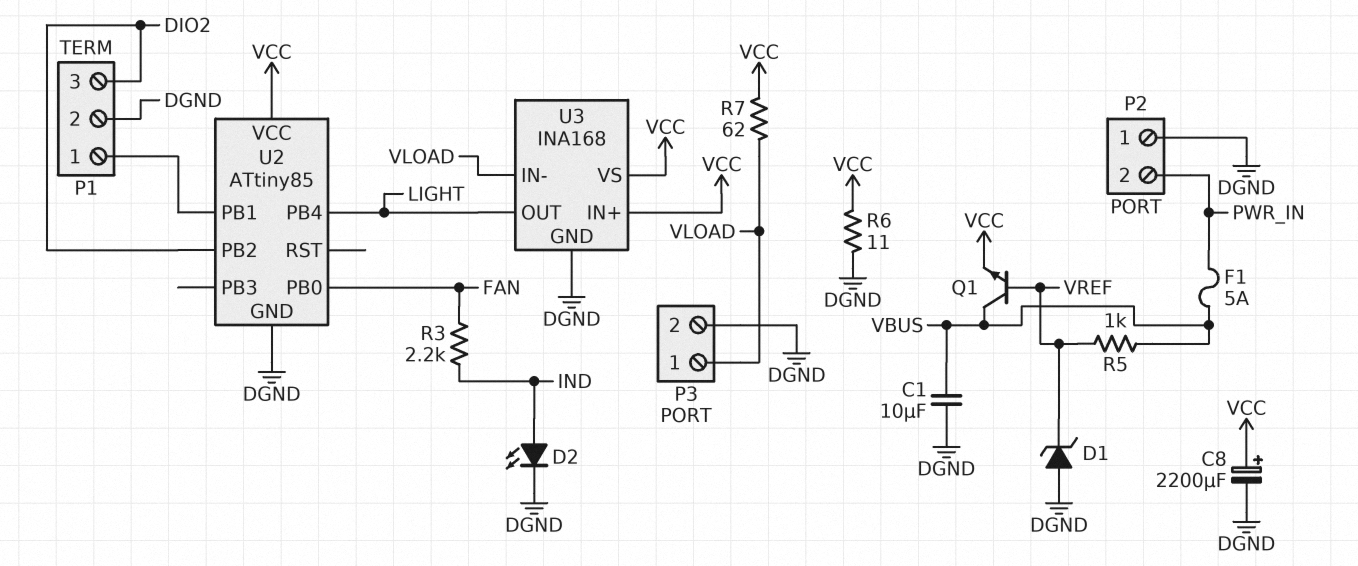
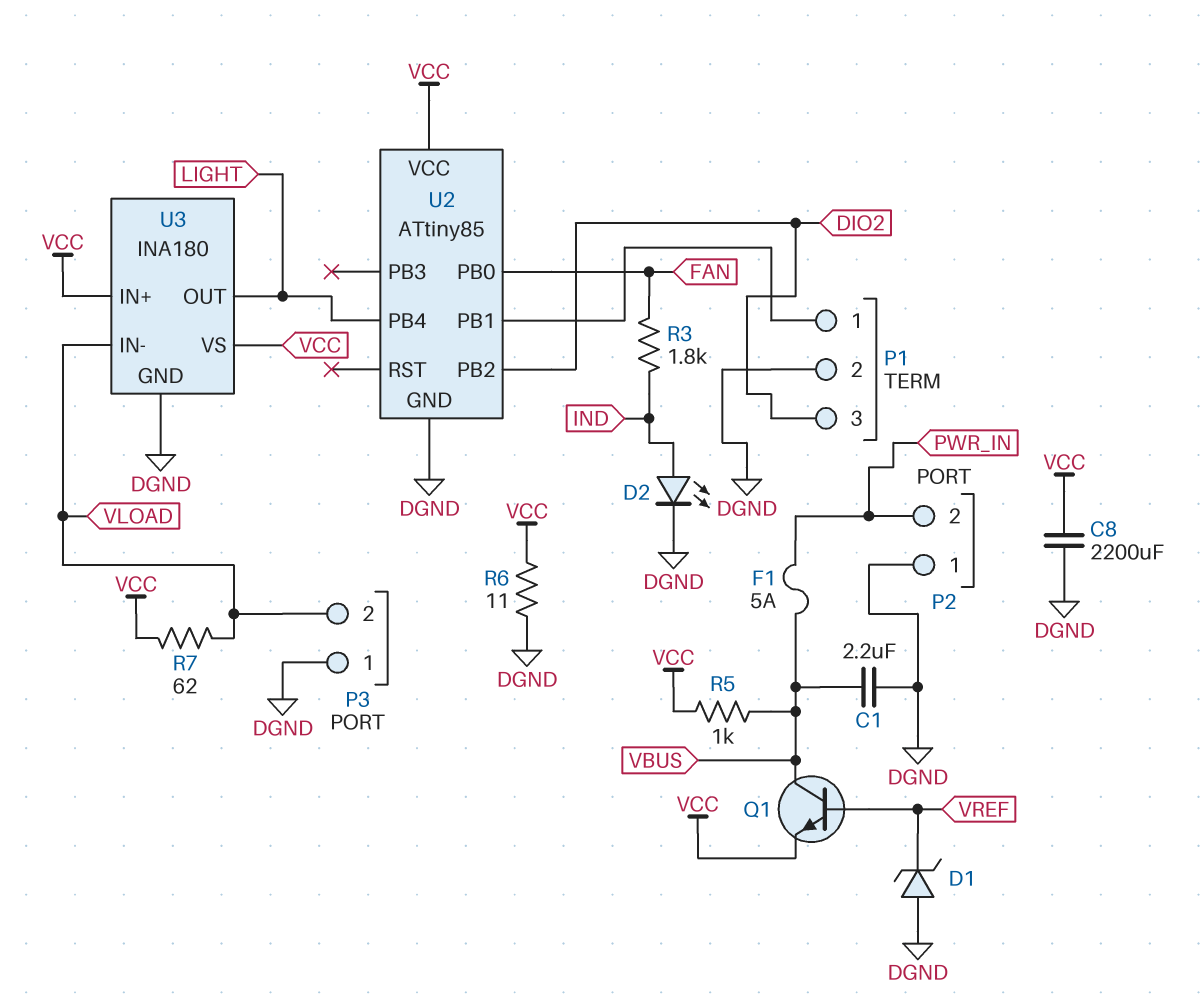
C1: 10uF (DGND, VBUS) -> 2.2uF (DGND, VBUS)
C8: 2200uF (plus VCC, minus DGND) -> 2200uF (DGND, VCC)
P3 pin 1: VLOAD -> DGND
P3 pin 2: DGND -> VLOAD
R3: 2.2k (FAN, IND) -> 1.8k (FAN, IND)
R5: 1k (VBUS, VREF) -> 1k (VBUS, VCC)
U3: INA168 -> INA180

